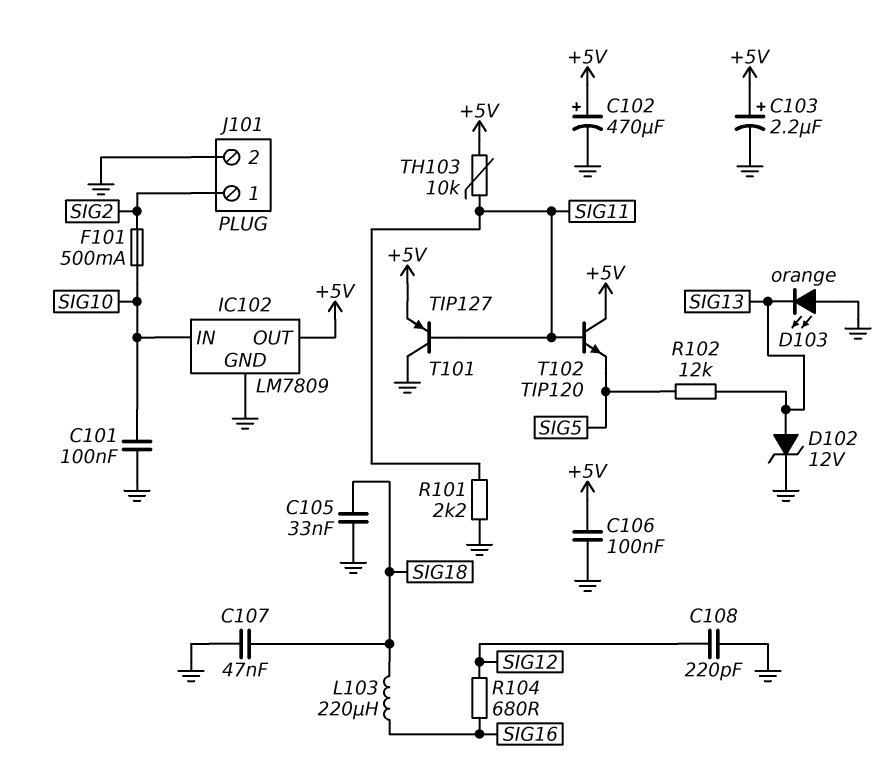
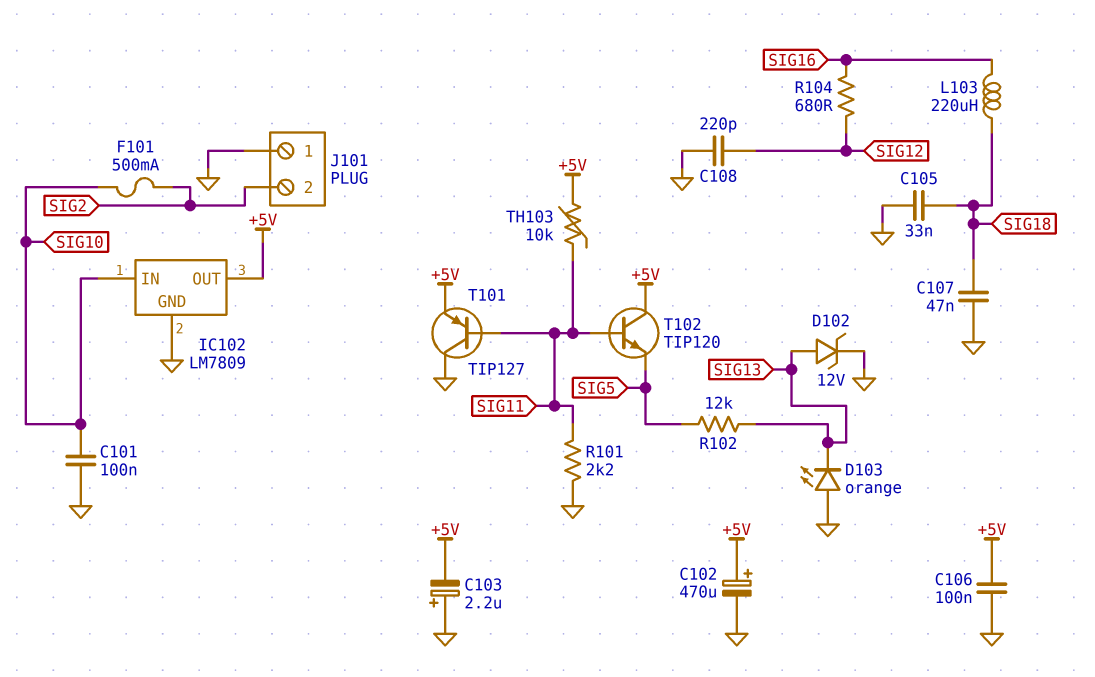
C103: 2.2uF (plus +5V, minus GND) -> 2.2uF (plus GND, minus +5V)
J101 pin 1: SIG2 -> GND
J101 pin 2: GND -> SIG2

